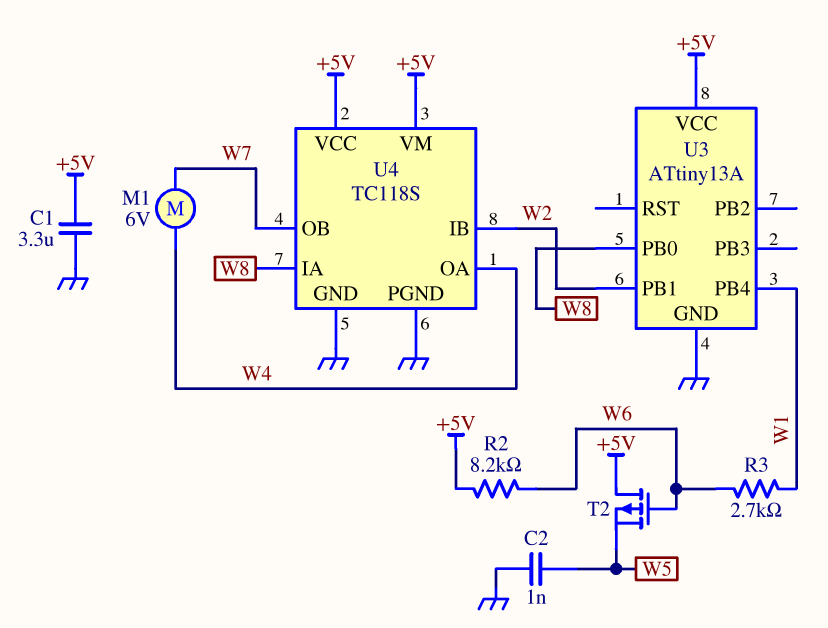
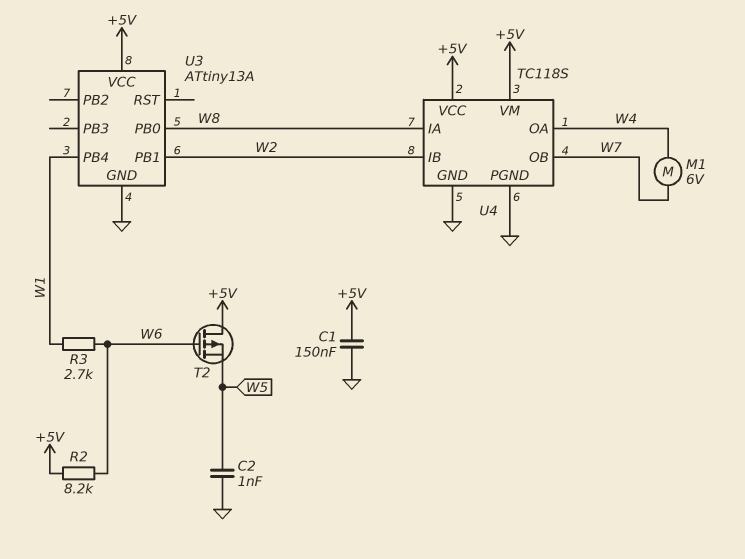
C1: 3.3uF (+5V, GND) -> 150nF (+5V, GND)

